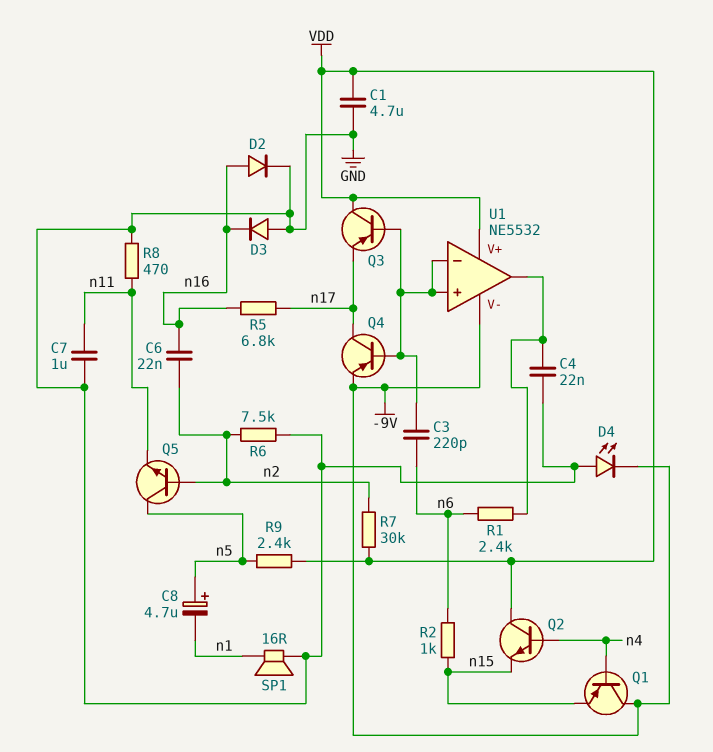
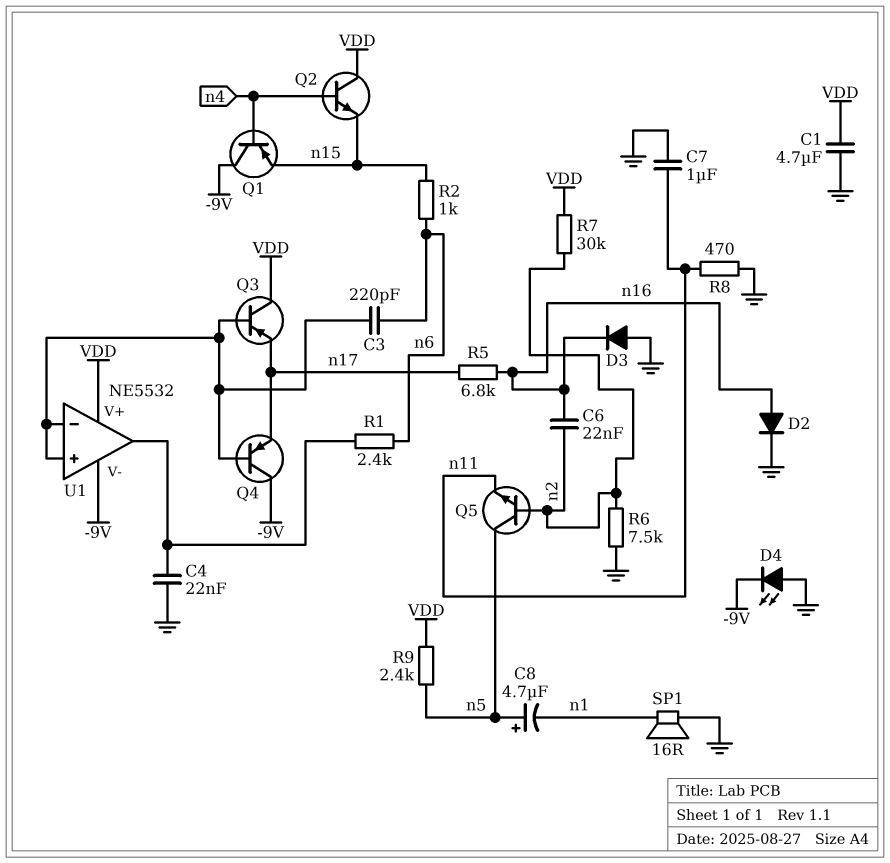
Q4: PNP (B U1/in+, C n17, E -9V) -> PNP (B U1/in+, C -9V, E n17)

